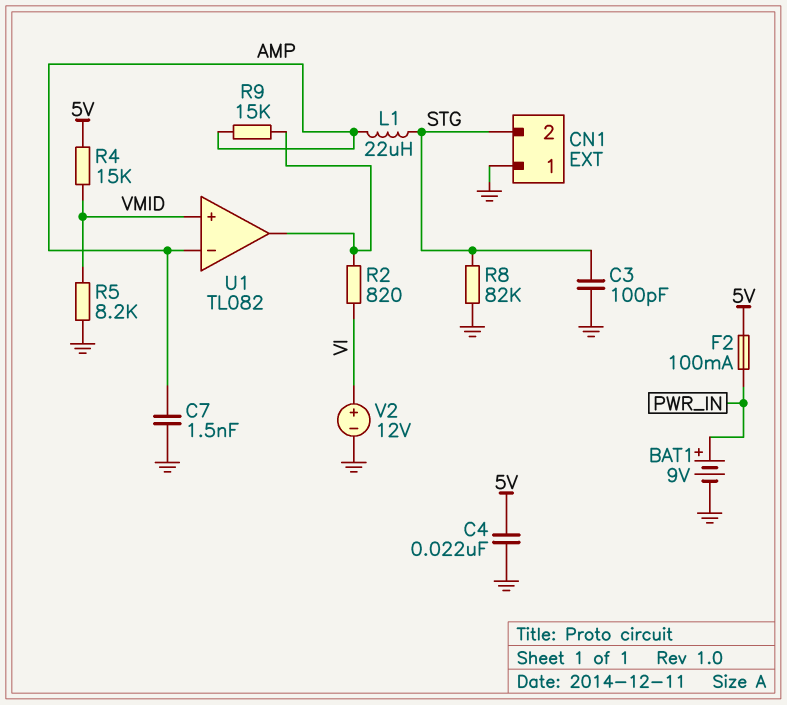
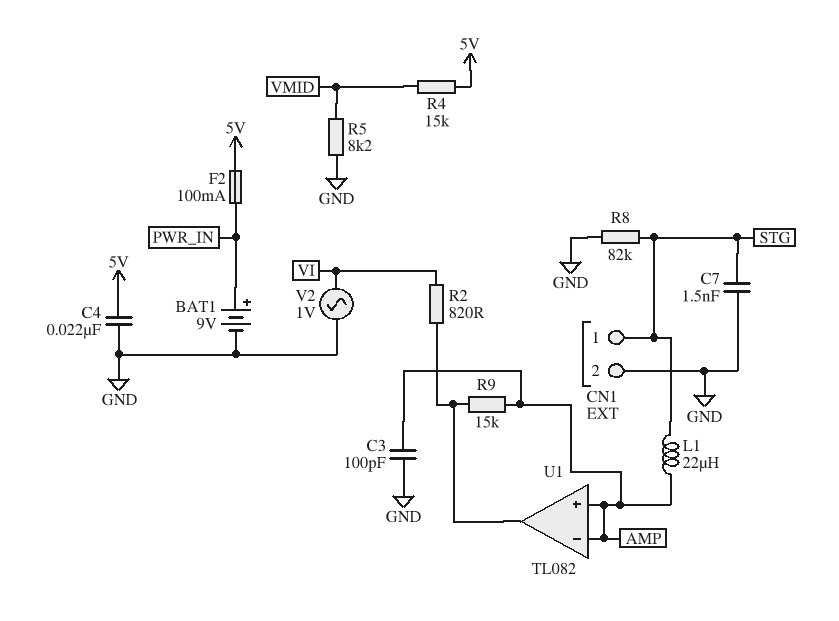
C3: 100pF (GND, STG) -> 100pF (AMP, GND)
C7: 1.5nF (AMP, GND) -> 1.5nF (GND, STG)
CN1 pin 1: GND -> STG
CN1 pin 2: STG -> GND
U1 pin in+: VMID -> AMP
V2: 12V (plus VI, minus GND) -> AC 1V (GND, VI)

